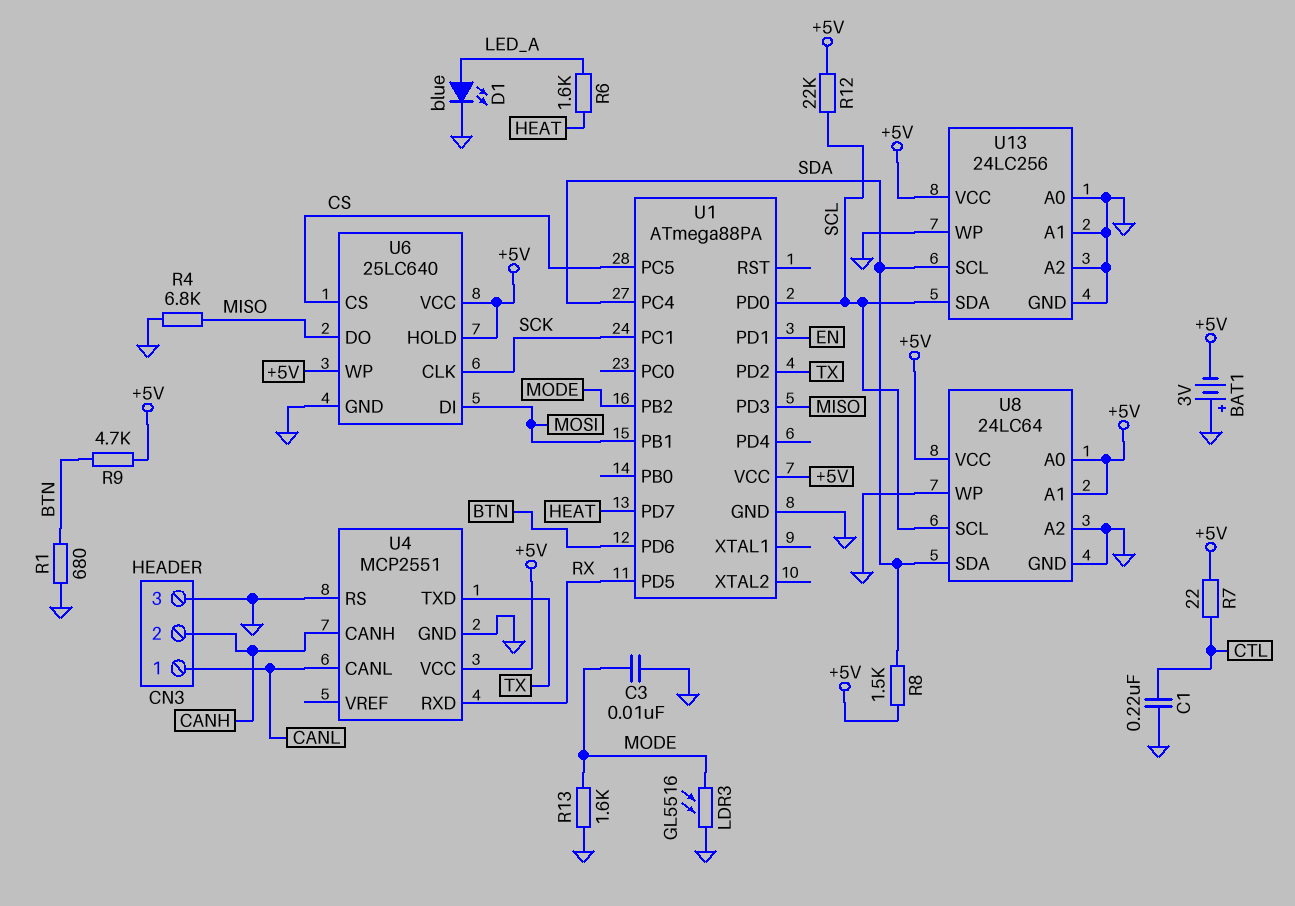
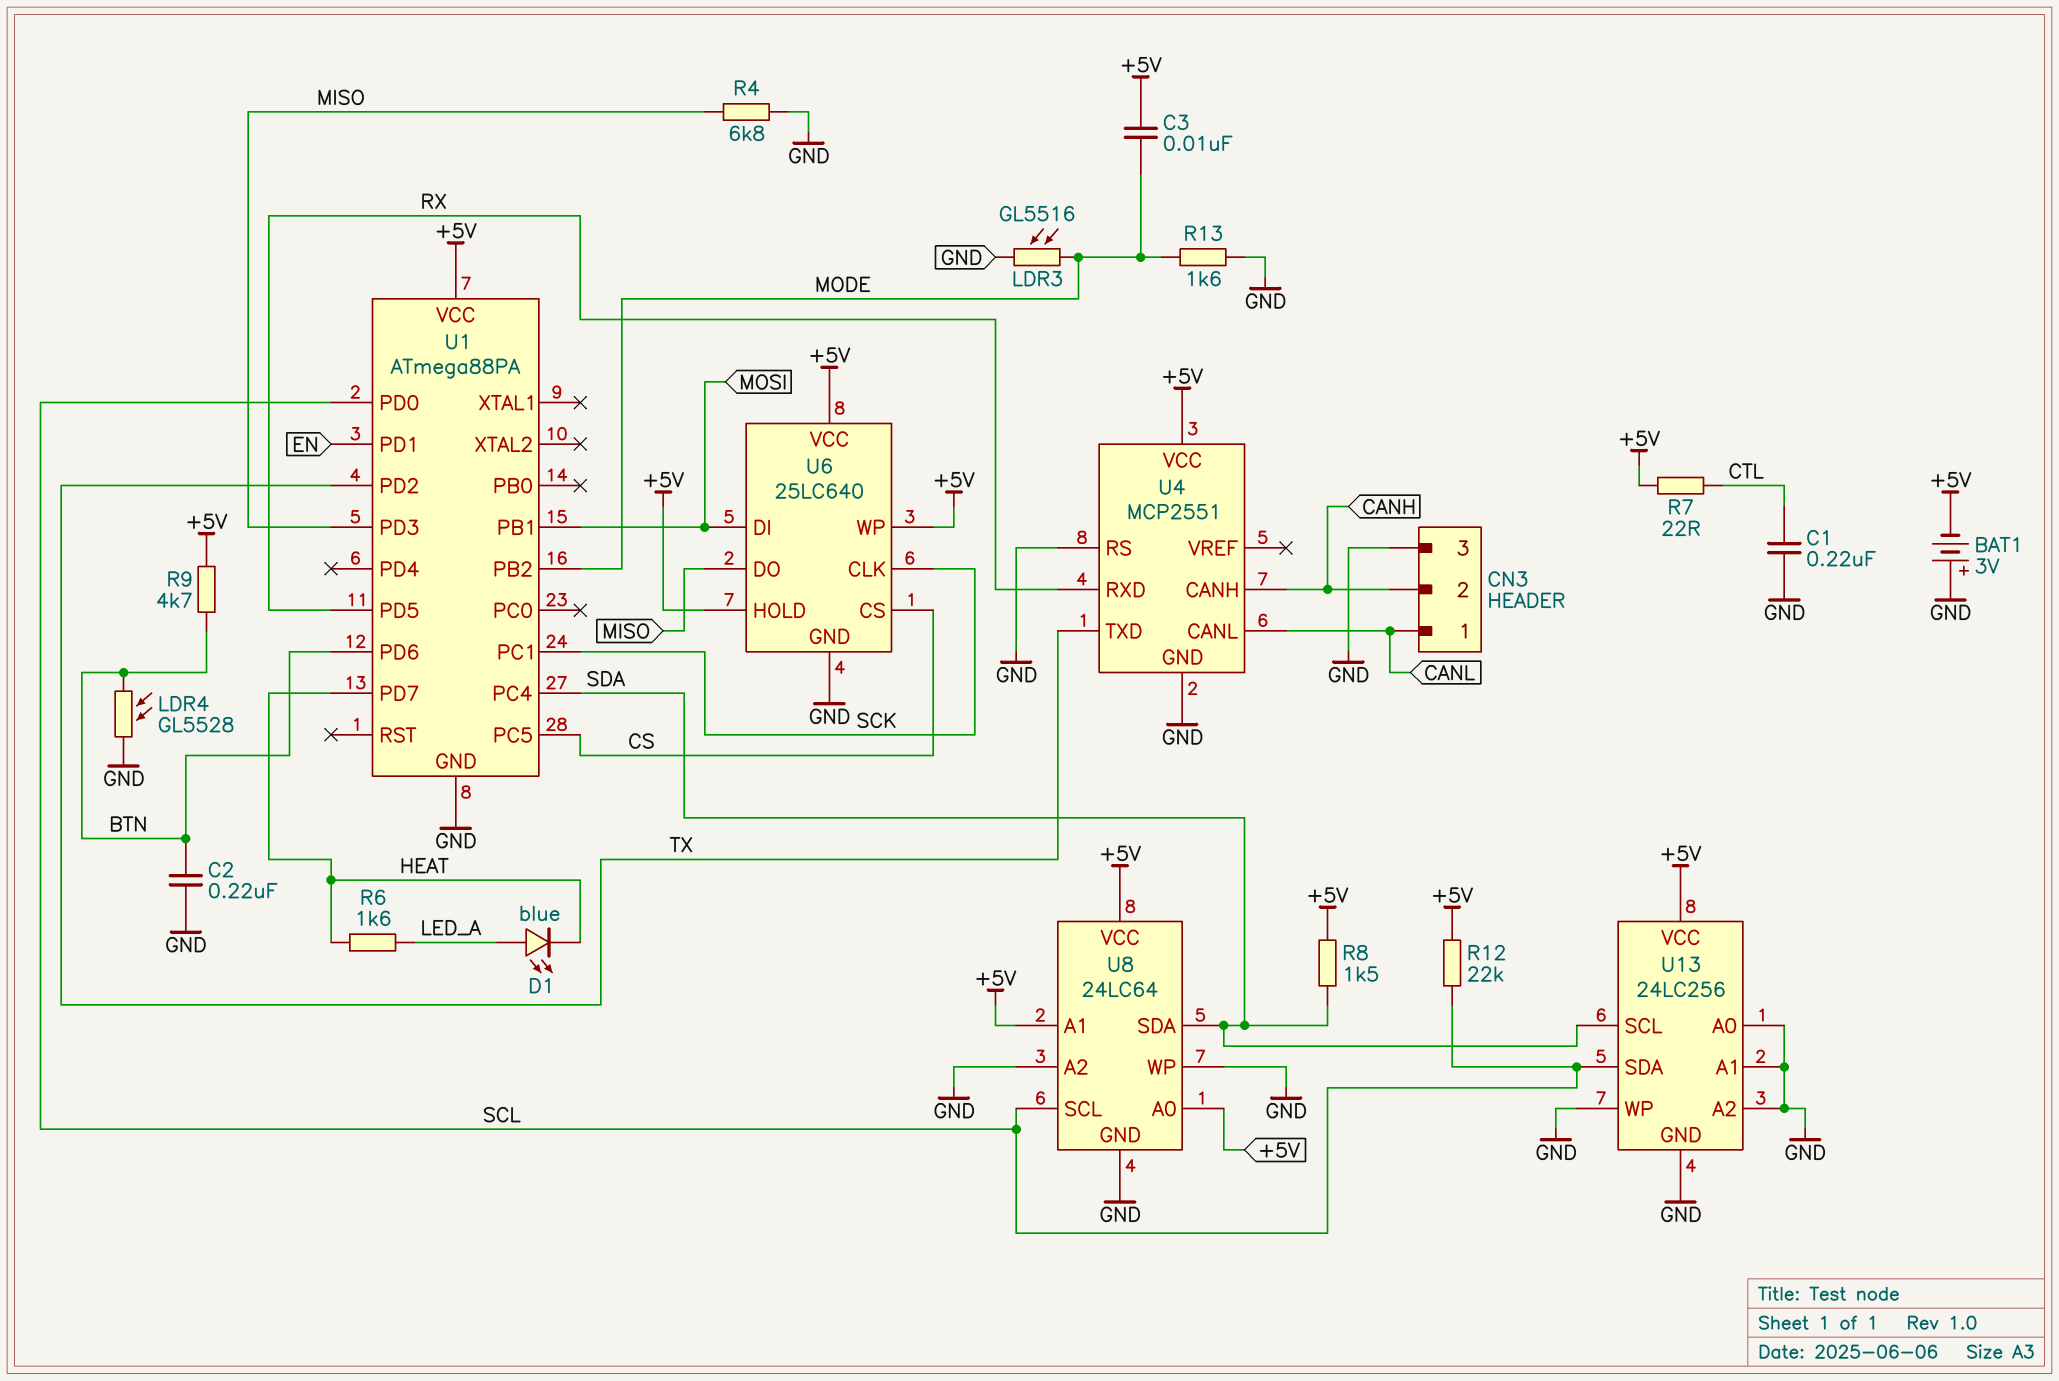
C2: none -> 220nF (BTN, GND)
C3: 10nF (GND, MODE) -> 10nF (+5V, MODE)
D1: LED blue (A LED_A, K GND) -> LED blue (A LED_A, K HEAT)
LDR4: none -> GL5528 (BTN, GND)
R1: 680 (BTN, GND) -> none

